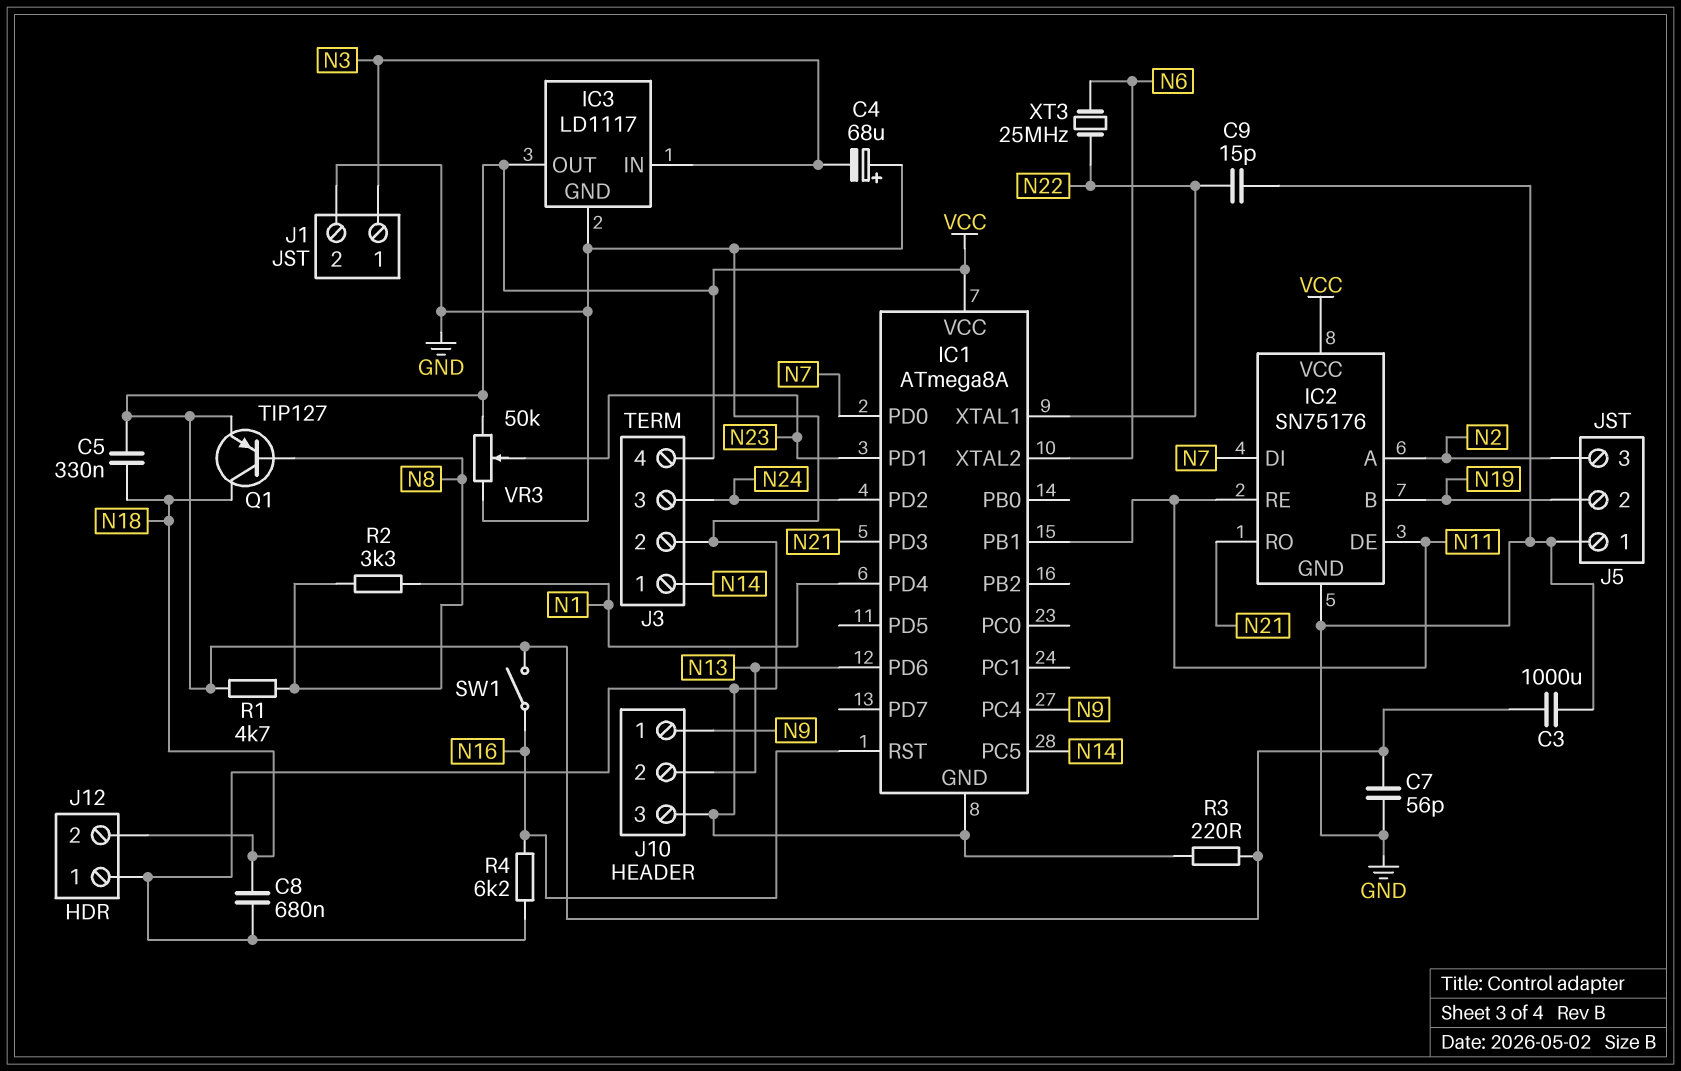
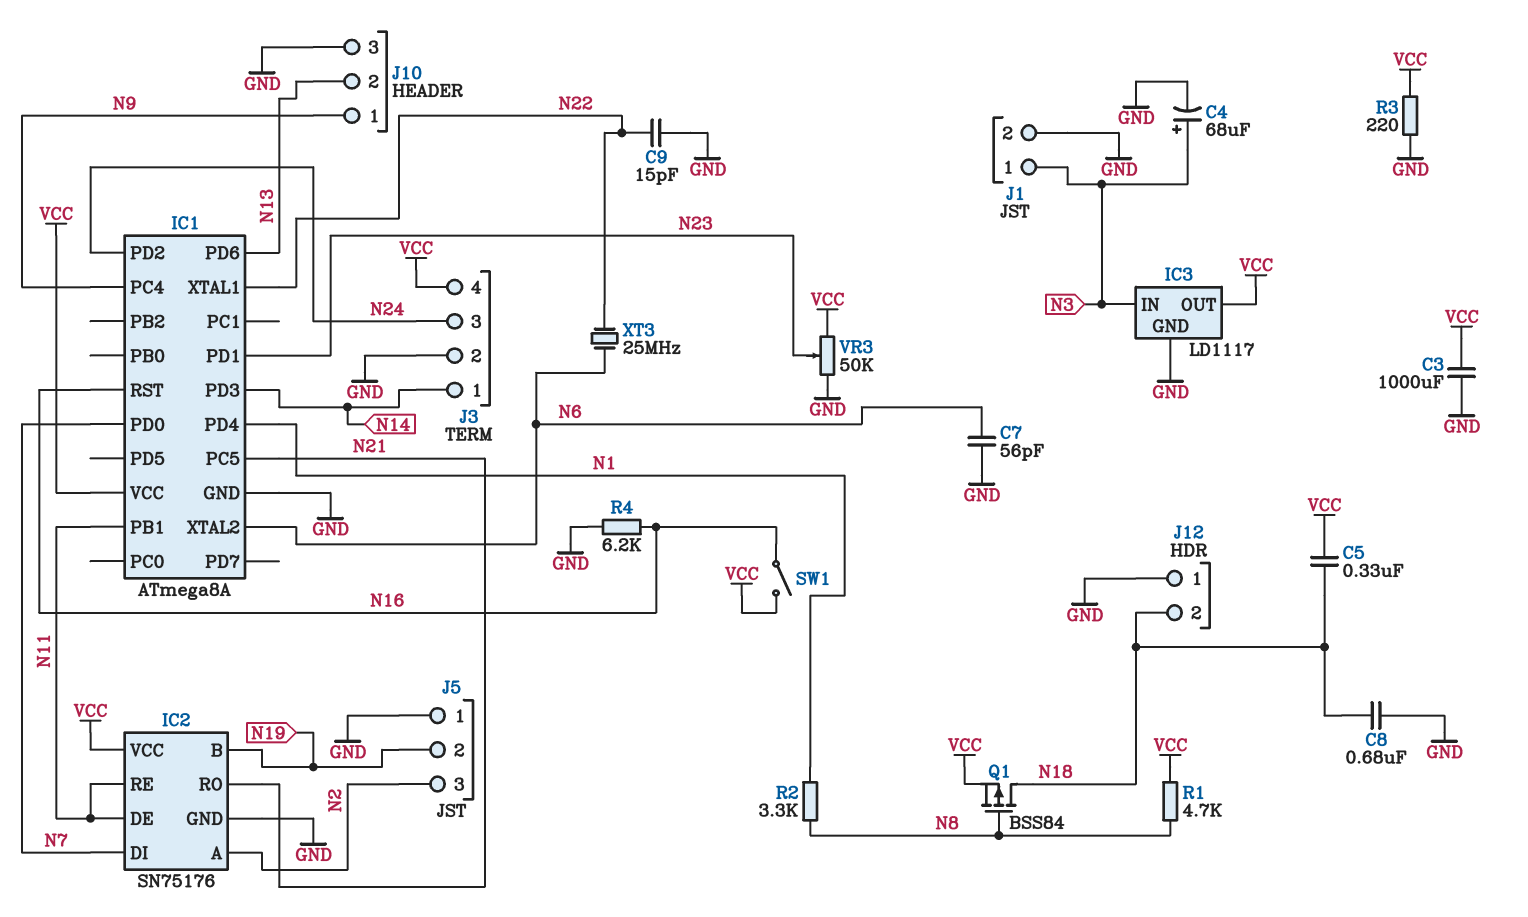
C4: 68uF (plus GND, minus N3) -> 68uF (plus N3, minus GND)
C7: 56pF (GND, VCC) -> 56pF (GND, N6)
IC1 pin PC5: N14 -> N21
IC1 pin PD3: N21 -> N14
Q1: PNP TIP127 (B N8, C N18, E VCC) -> PMOS BSS84 (G N8, D N18, S VCC)

